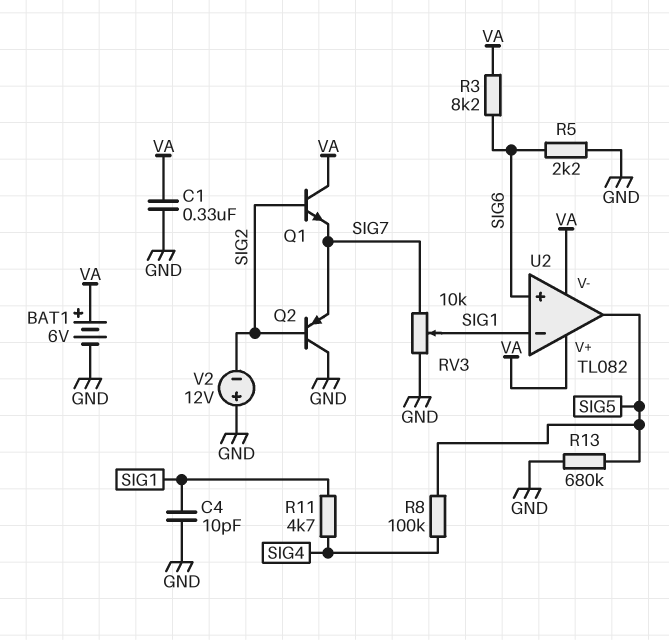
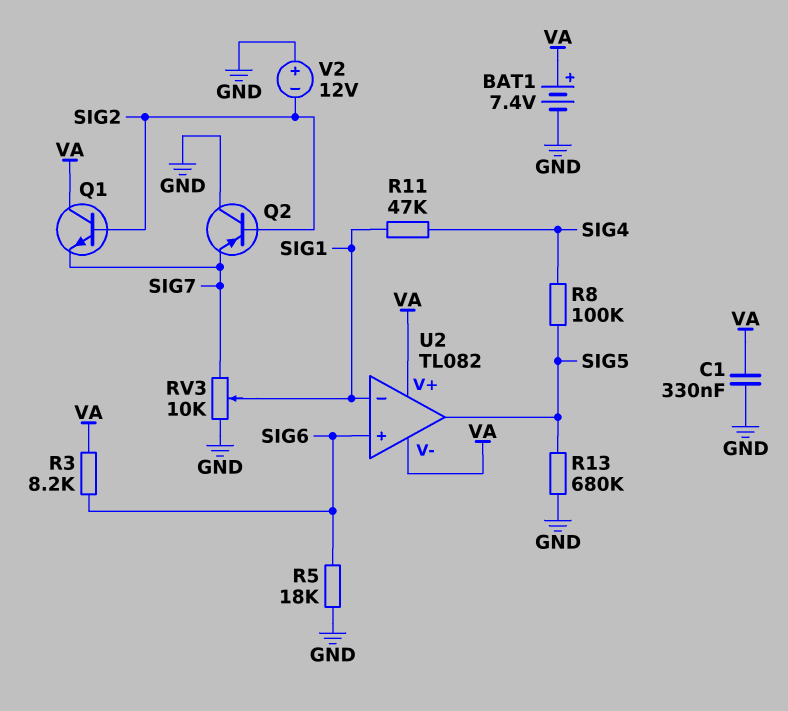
BAT1: 6V (plus VA, minus GND) -> 7.4V (plus VA, minus GND)
C4: 10pF (GND, SIG1) -> none
R5: 2.2k (GND, SIG6) -> 18k (GND, SIG6)
R11: 4.7k (SIG1, SIG4) -> 47k (SIG1, SIG4)

